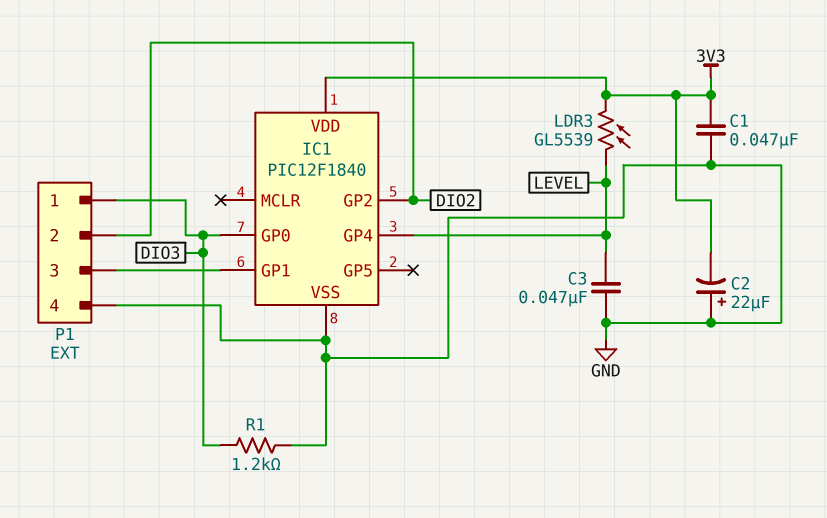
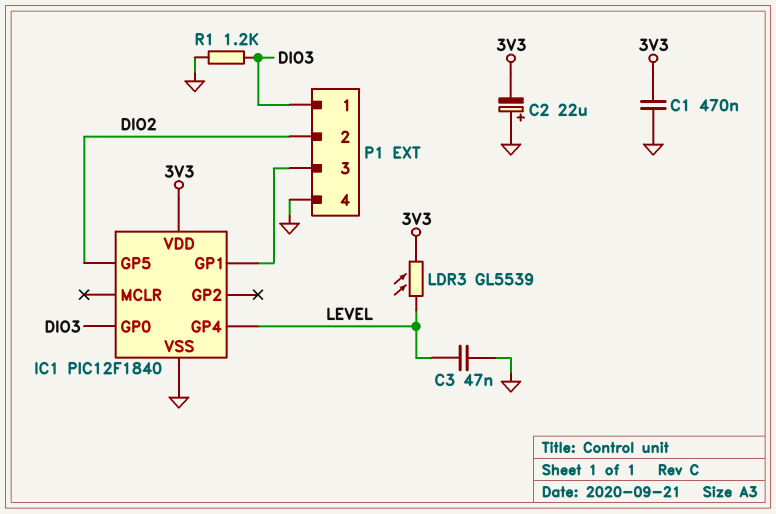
C1: 47nF (3V3, GND) -> 470nF (3V3, GND)
IC1 pin GP2: DIO2 -> none
IC1 pin GP5: none -> DIO2

